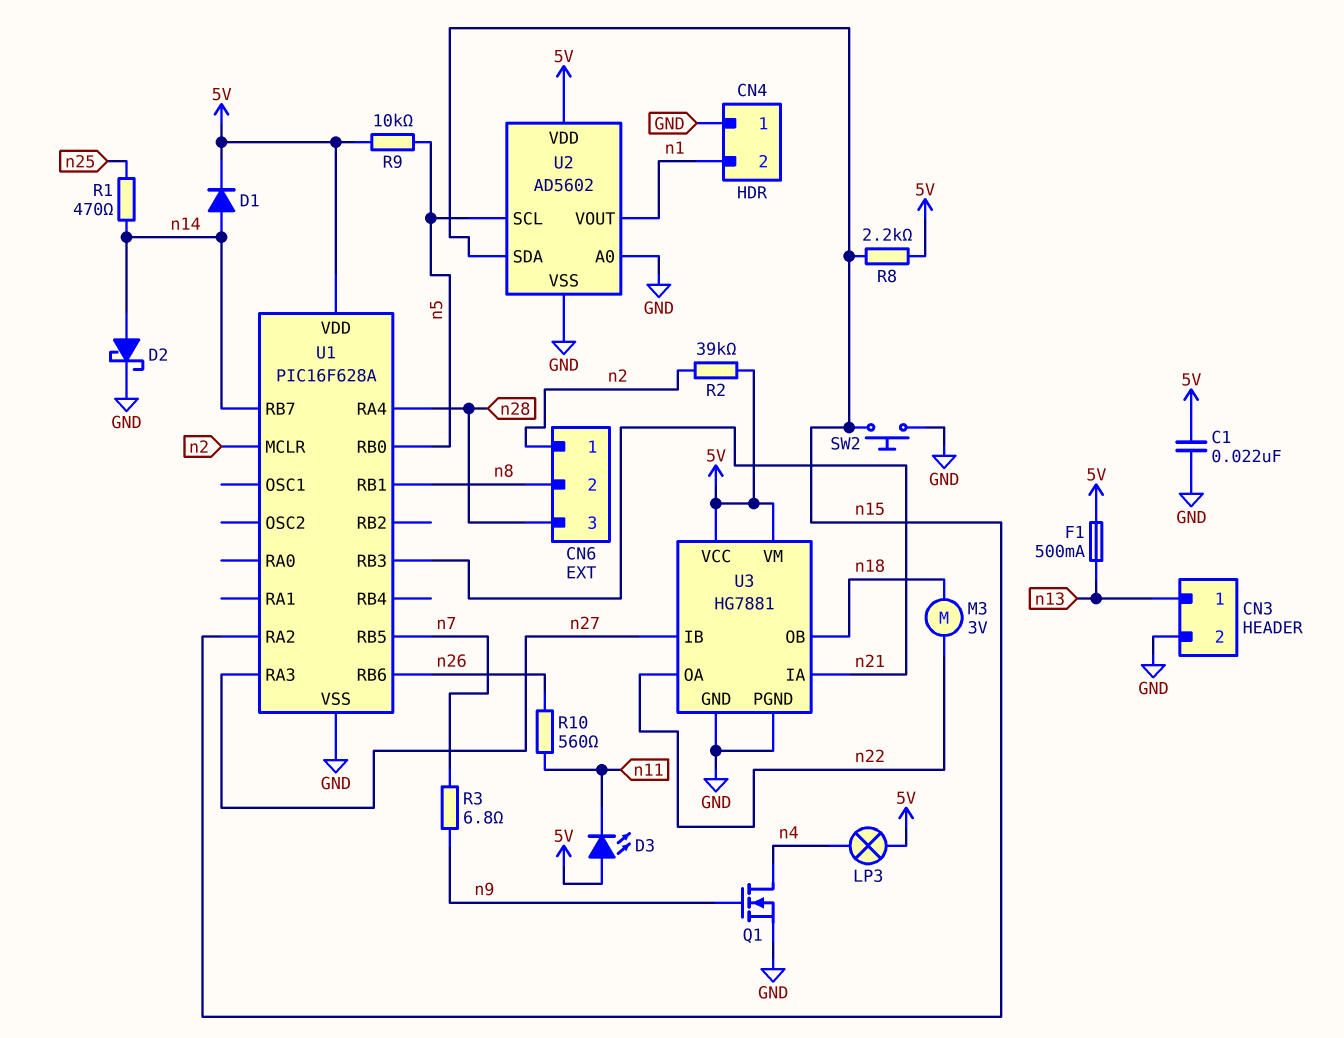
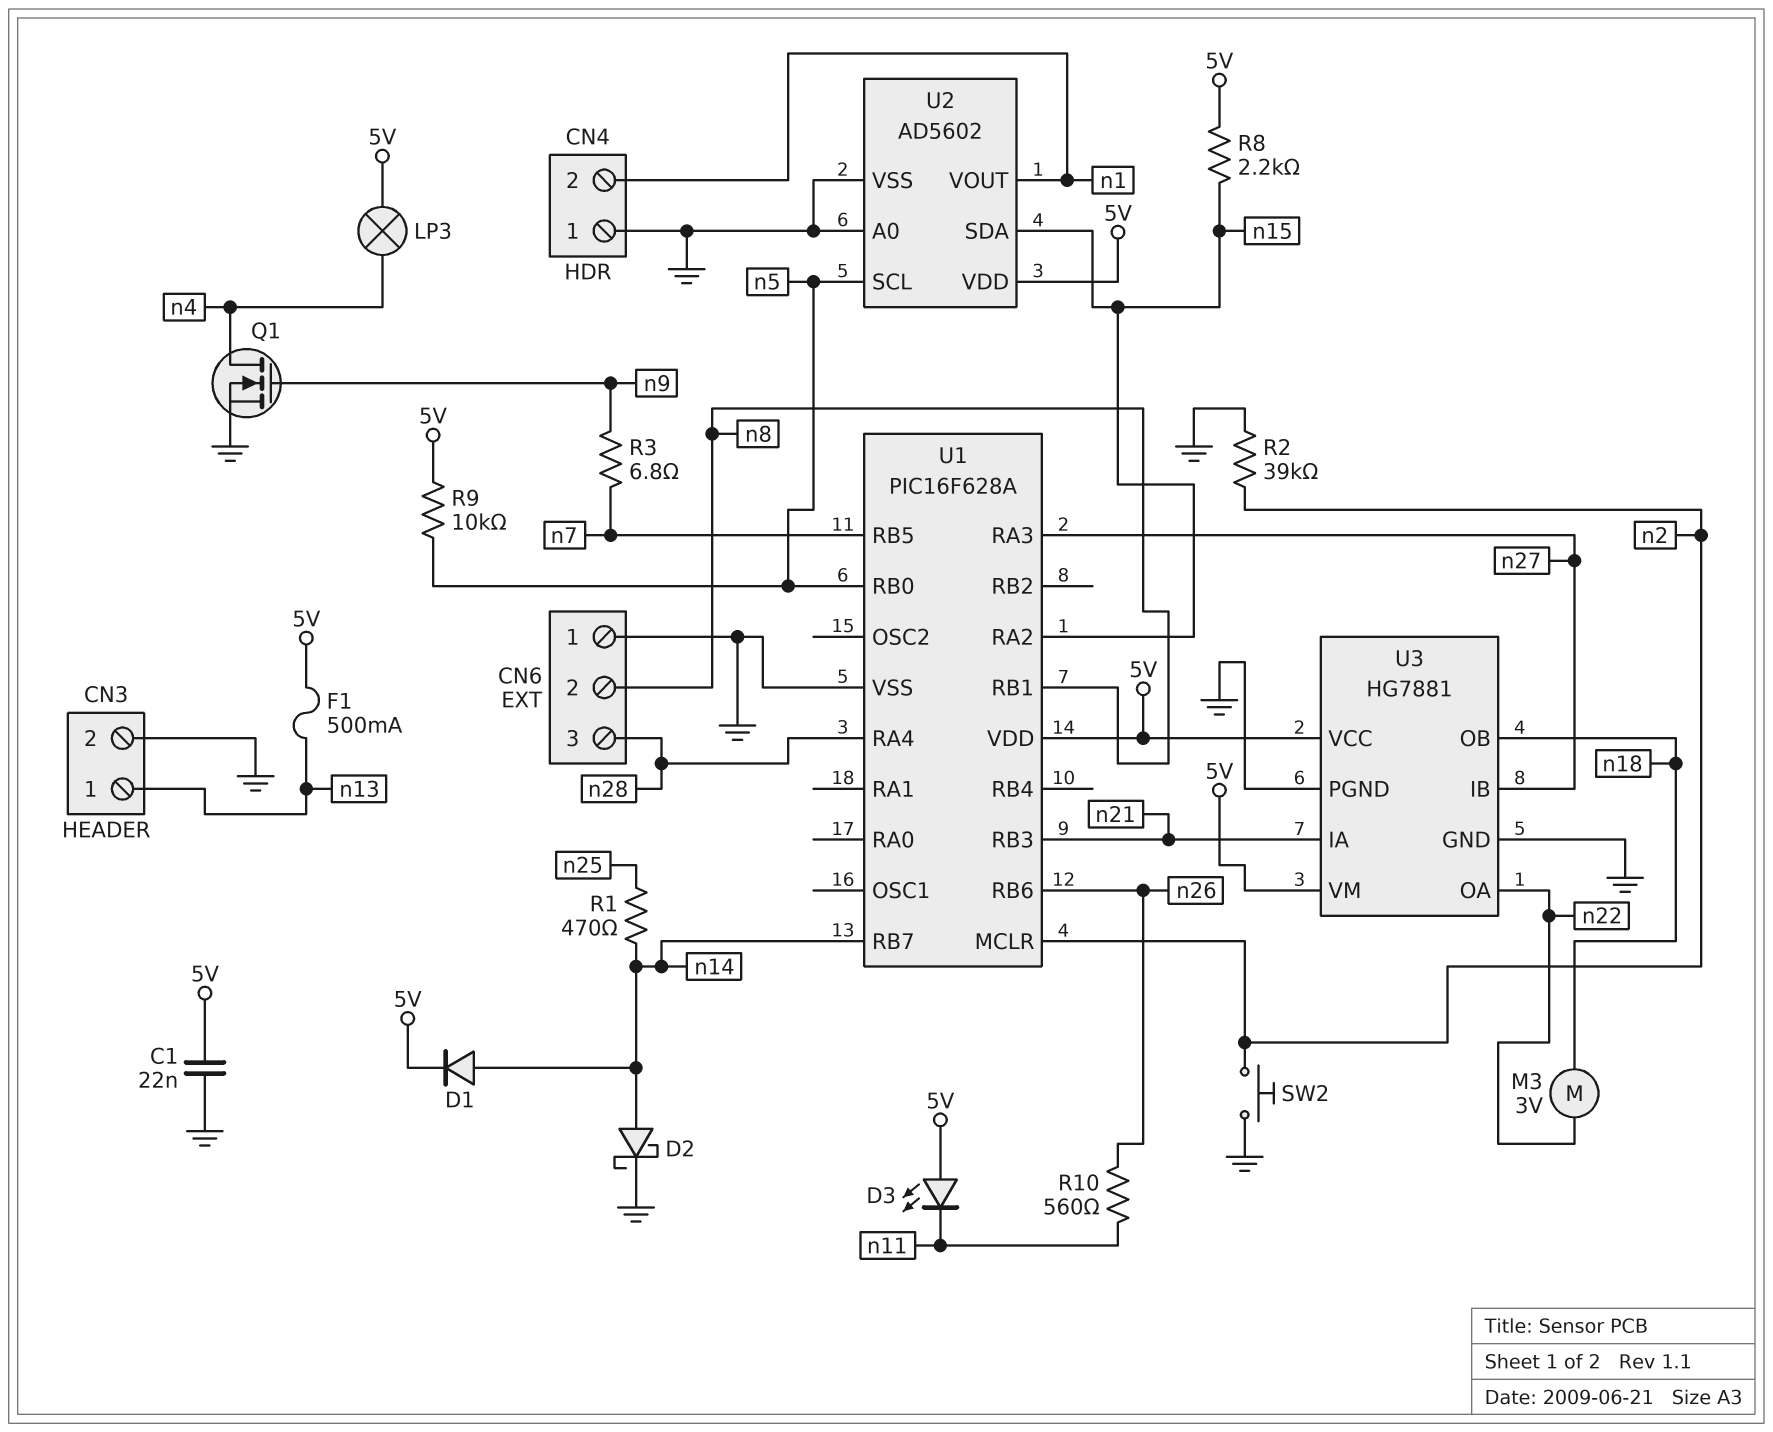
CN6 pin 1: n2 -> GND
R2: 39k (5V, n2) -> 39k (GND, n2)
SW2: button (GND, n15) -> button (GND, n2)

